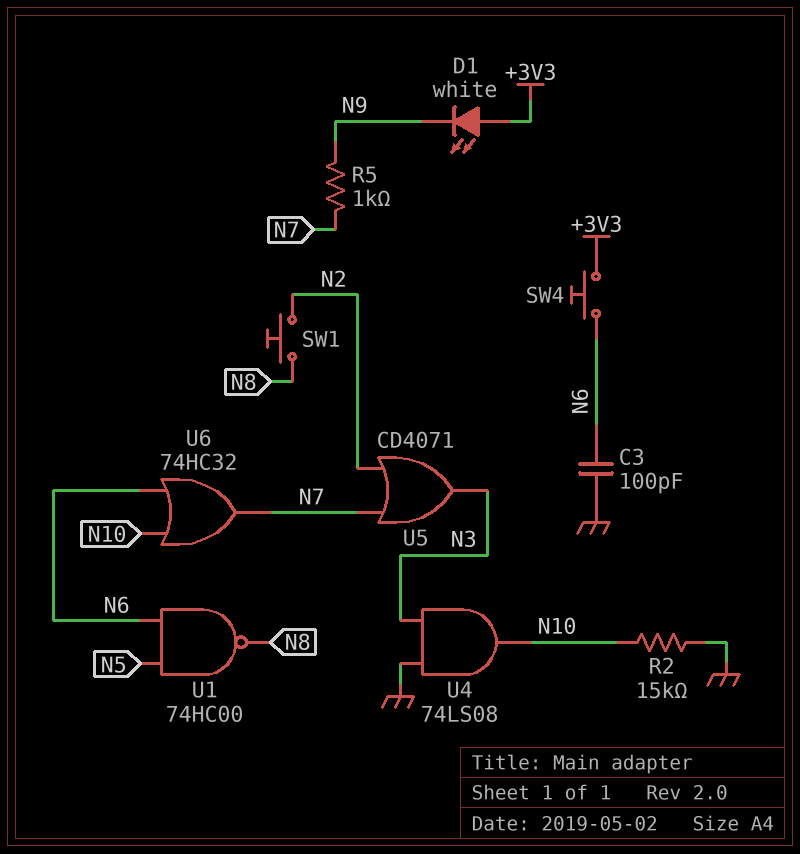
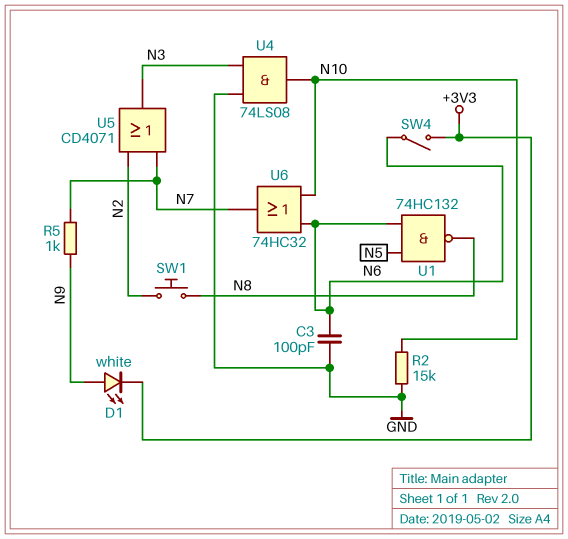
D1: LED white (A +3V3, K N9) -> LED white (A N9, K +3V3)
SW4: button (+3V3, N6) -> switch (+3V3, N6)
U1: NAND 74HC00 (in N5, in N6, out N8) -> NAND 74HC132 (in N5, in N6, out N8)

